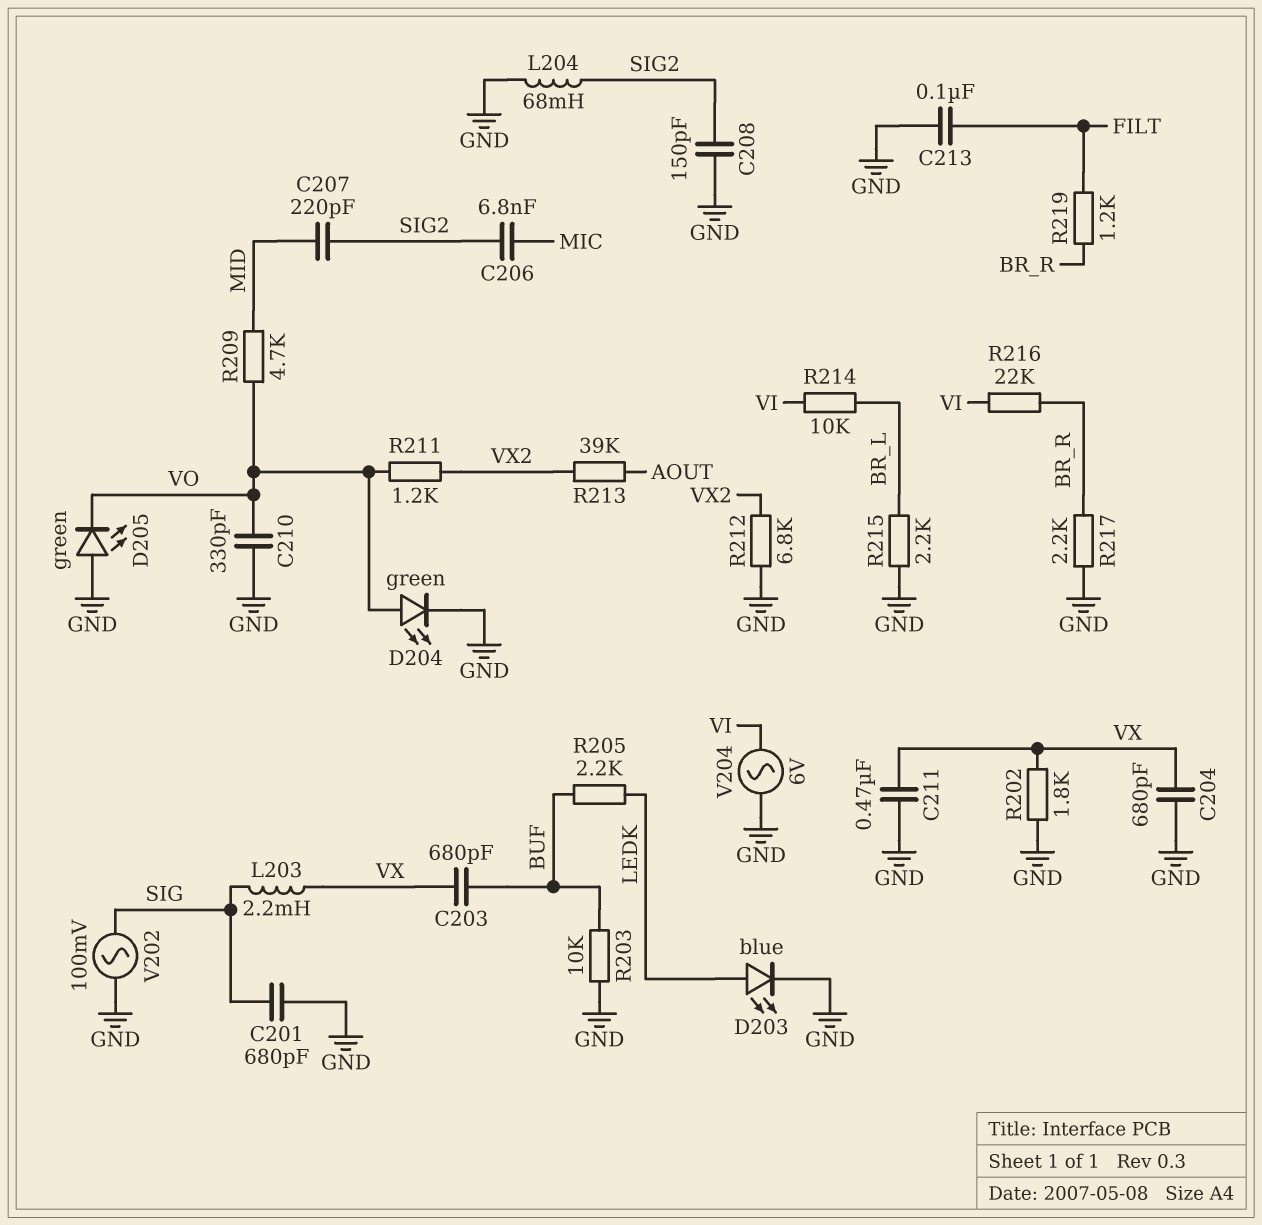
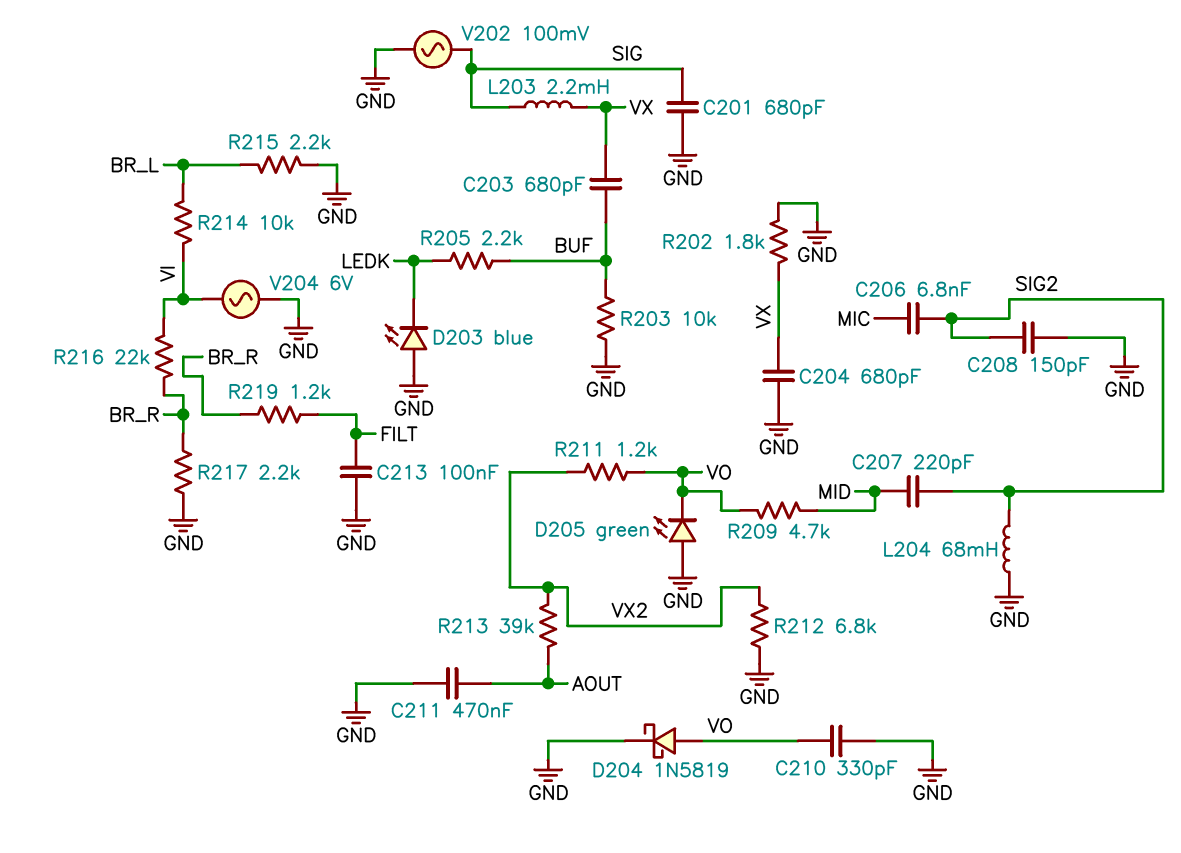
C211: 470nF (GND, VX) -> 470nF (AOUT, GND)
D203: LED blue (A LEDK, K GND) -> LED blue (A GND, K LEDK)
D204: LED green (A VO, K GND) -> schottky 1N5819 (A VO, K GND)

